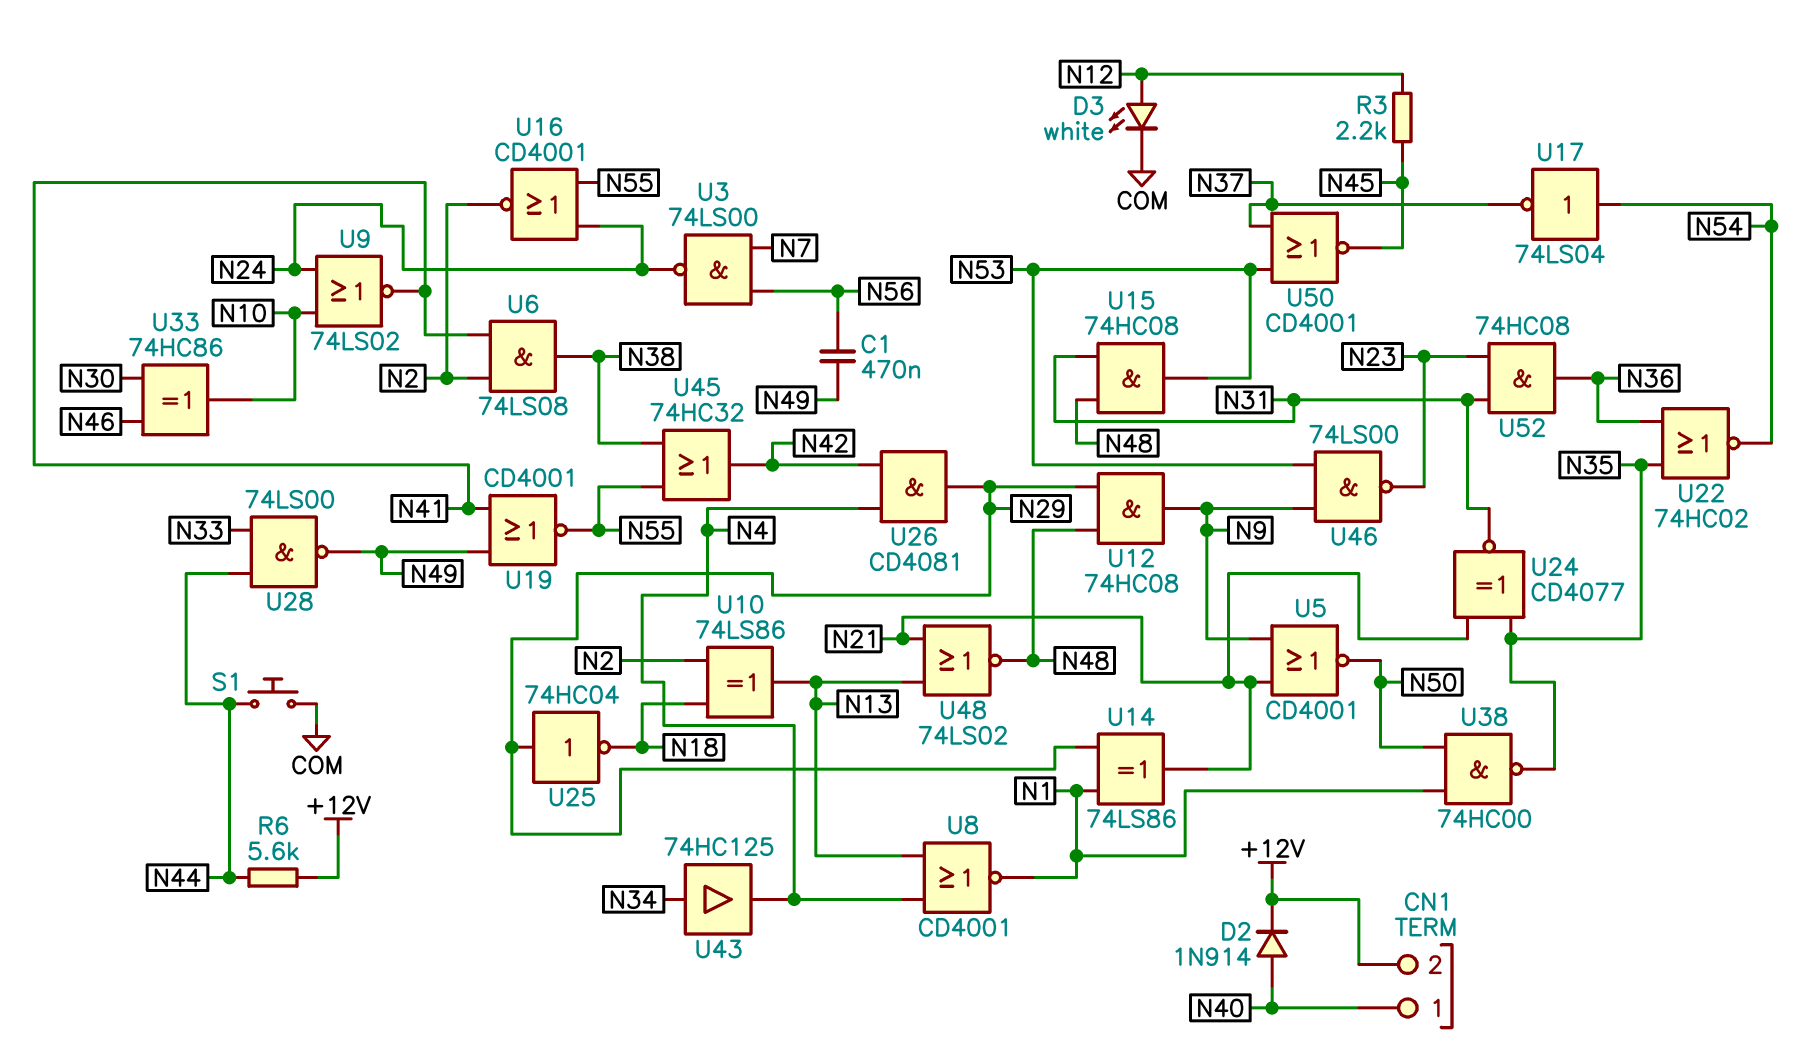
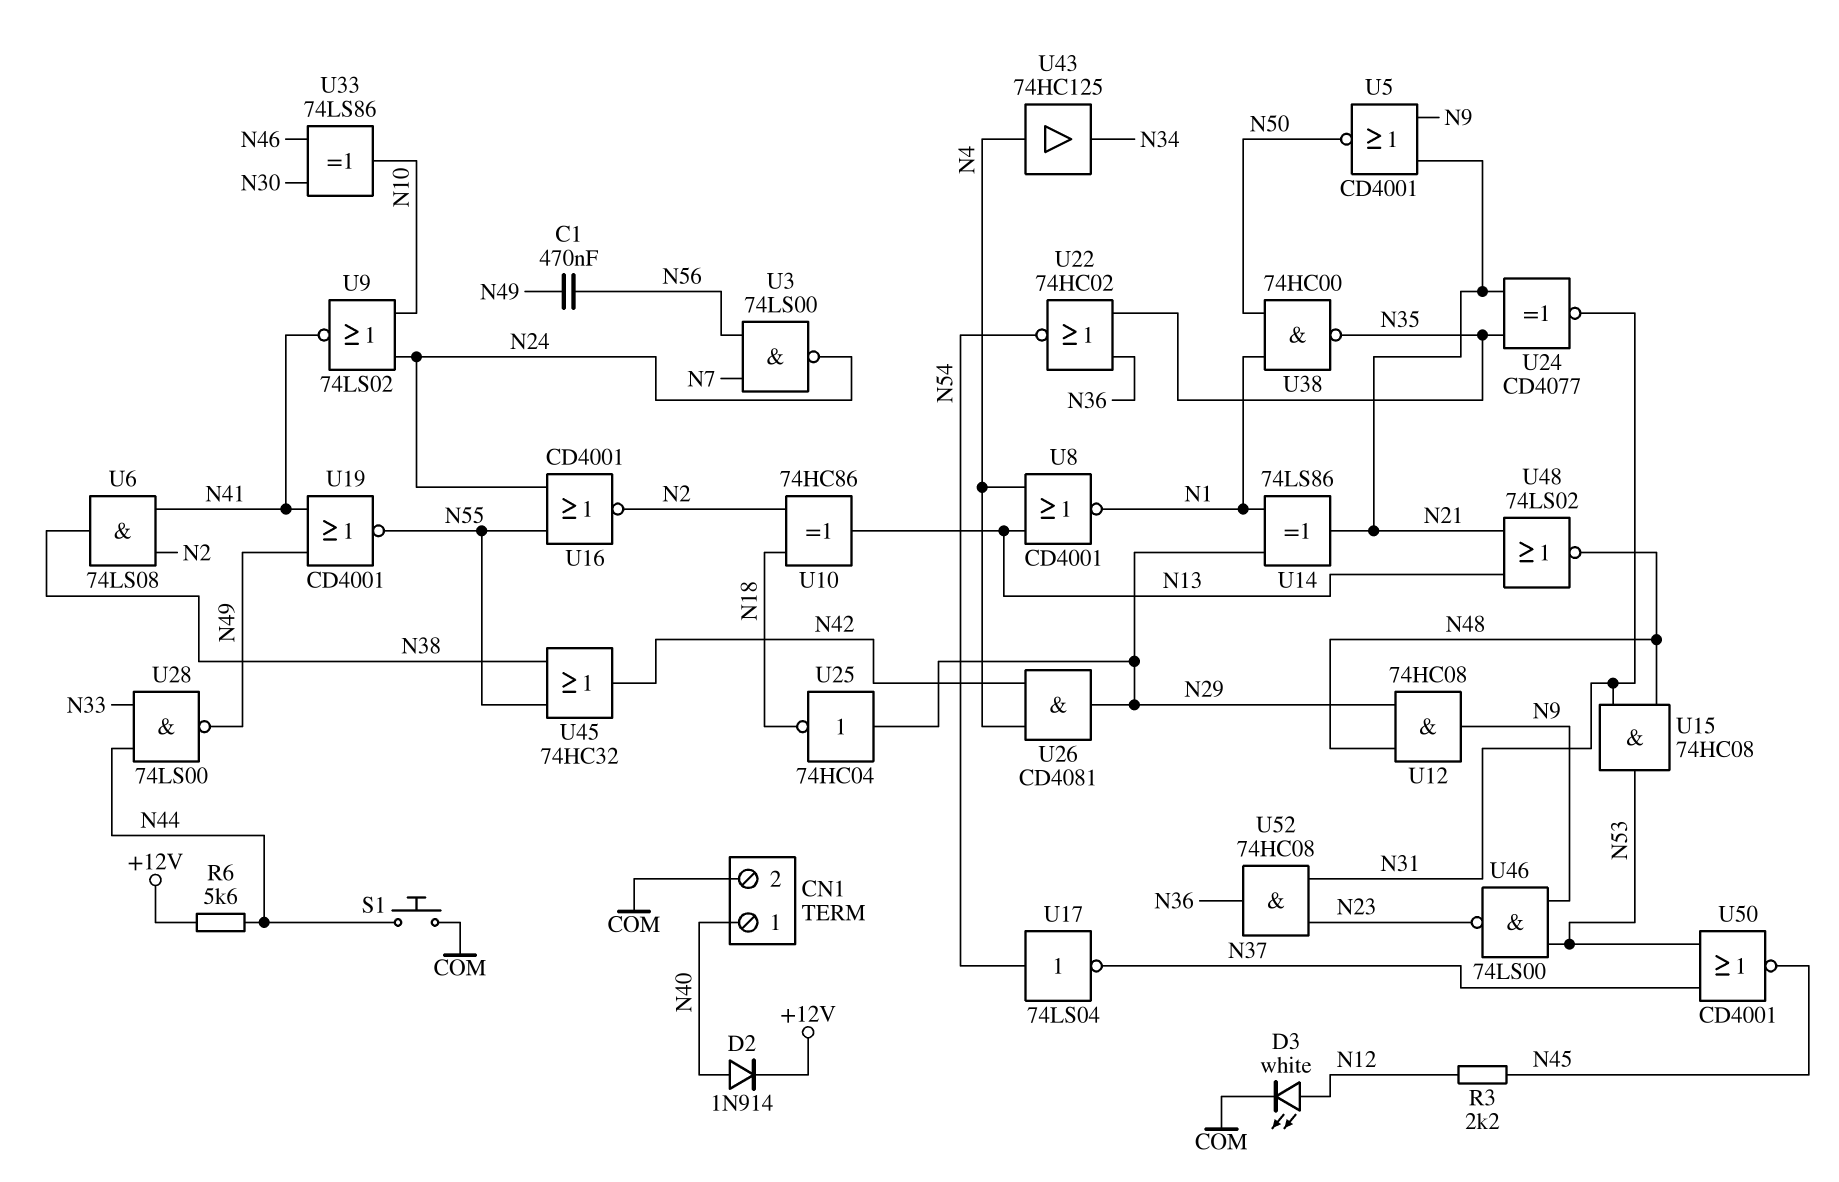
CN1 pin 2: +12V -> COM
U10: XOR 74LS86 (in N2, in N18, out N13) -> XOR 74HC86 (in N2, in N18, out N13)
U33: XOR 74HC86 (in N30, in N46, out N10) -> XOR 74LS86 (in N30, in N46, out N10)
U43: buffer 74HC125 (in N34, out N4) -> buffer 74HC125 (in N4, out N34)

